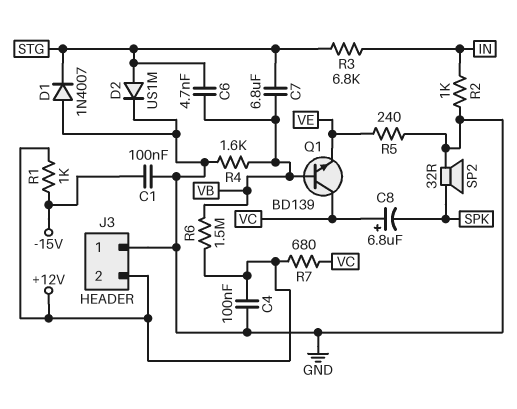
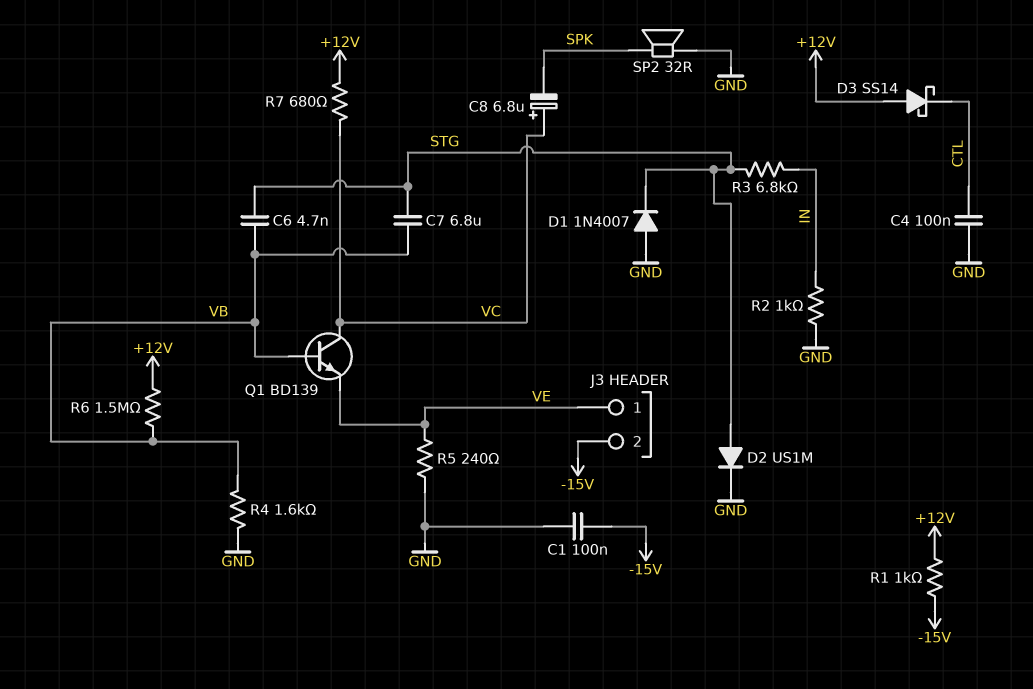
C4: 100nF (+12V, GND) -> 100nF (CTL, GND)
D3: none -> schottky SS14 (A +12V, K CTL)
J3 pin 1: GND -> VE
J3 pin 2: +12V -> -15V

